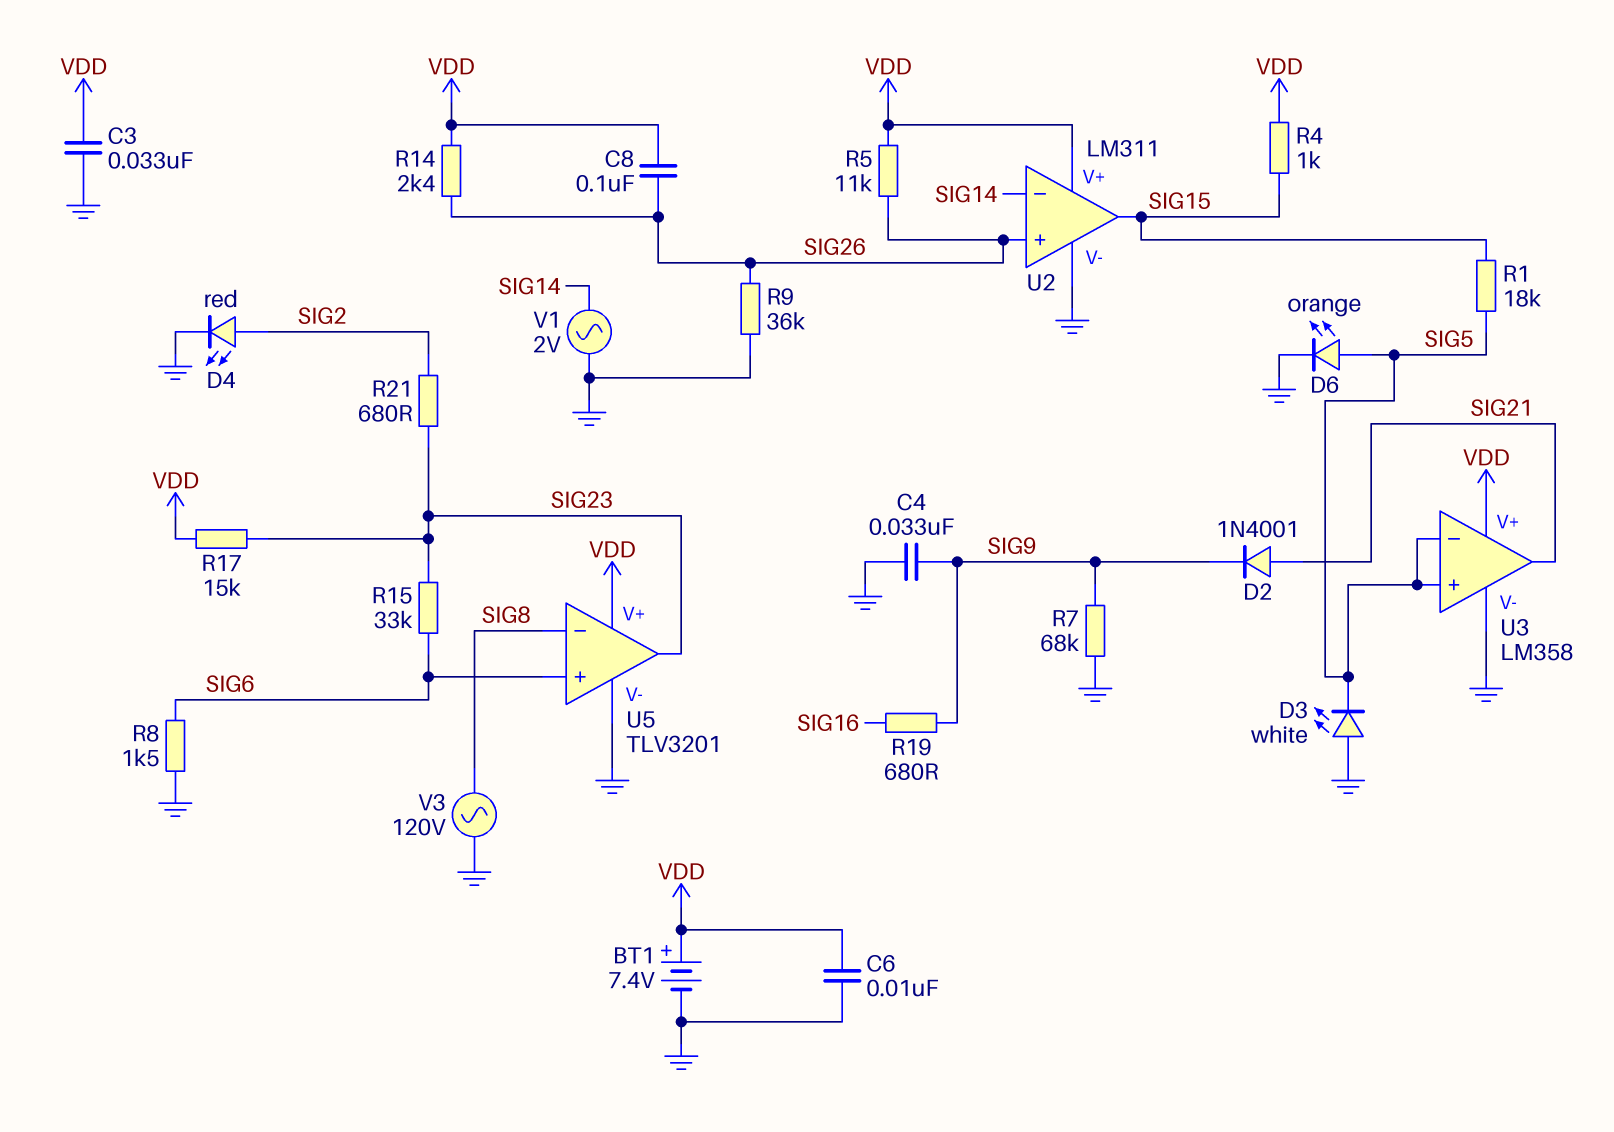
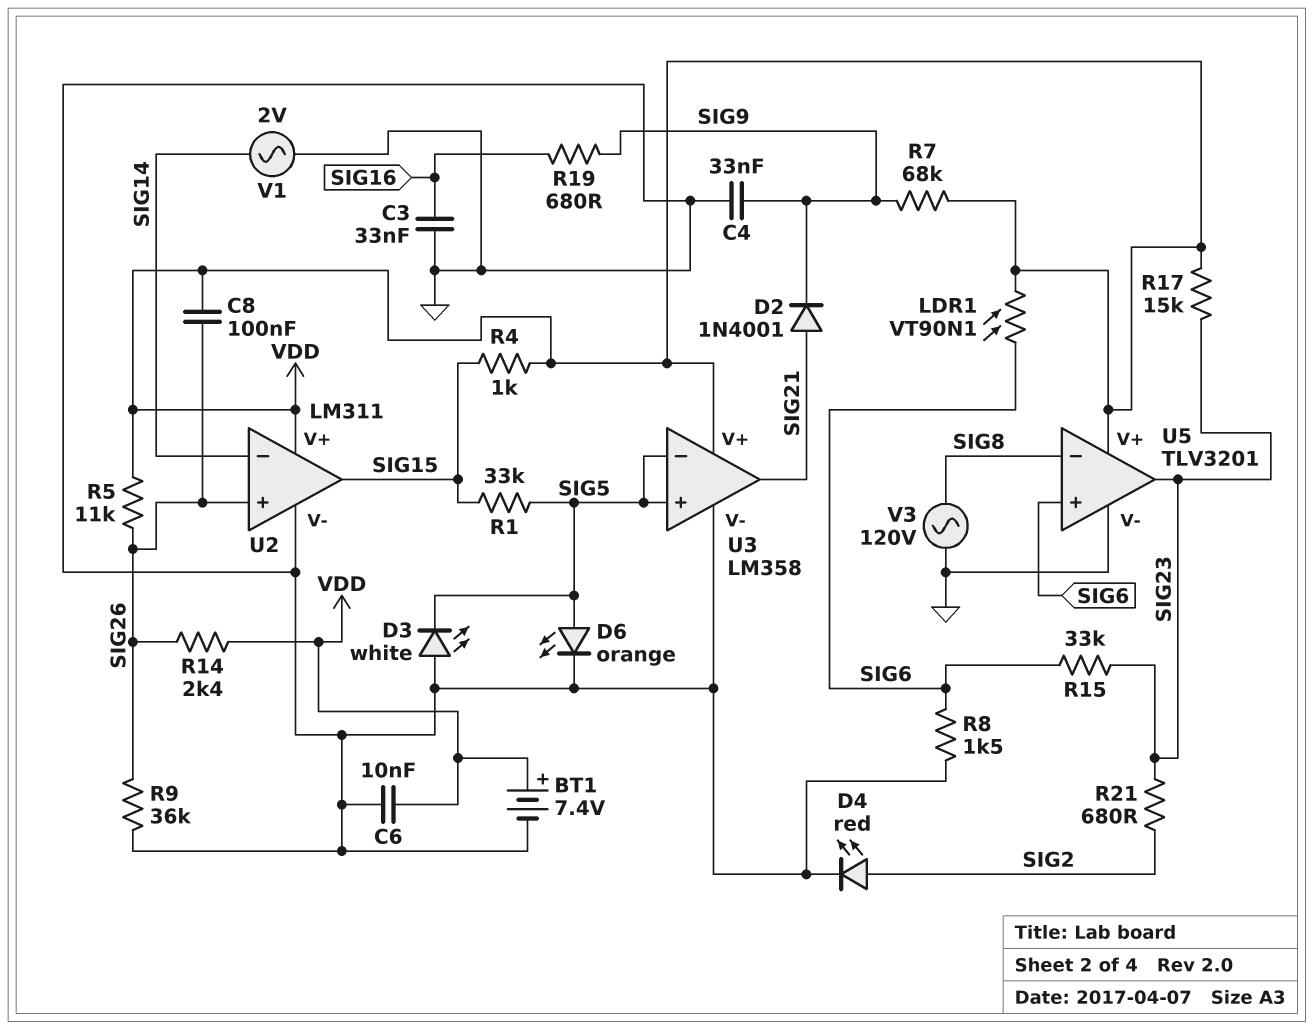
C3: 33nF (GND, VDD) -> 33nF (GND, SIG16)
LDR1: none -> VT90N1 (SIG6, VDD)
R1: 18k (SIG5, SIG15) -> 33k (SIG5, SIG15)
R7: 68k (GND, SIG9) -> 68k (SIG9, VDD)

